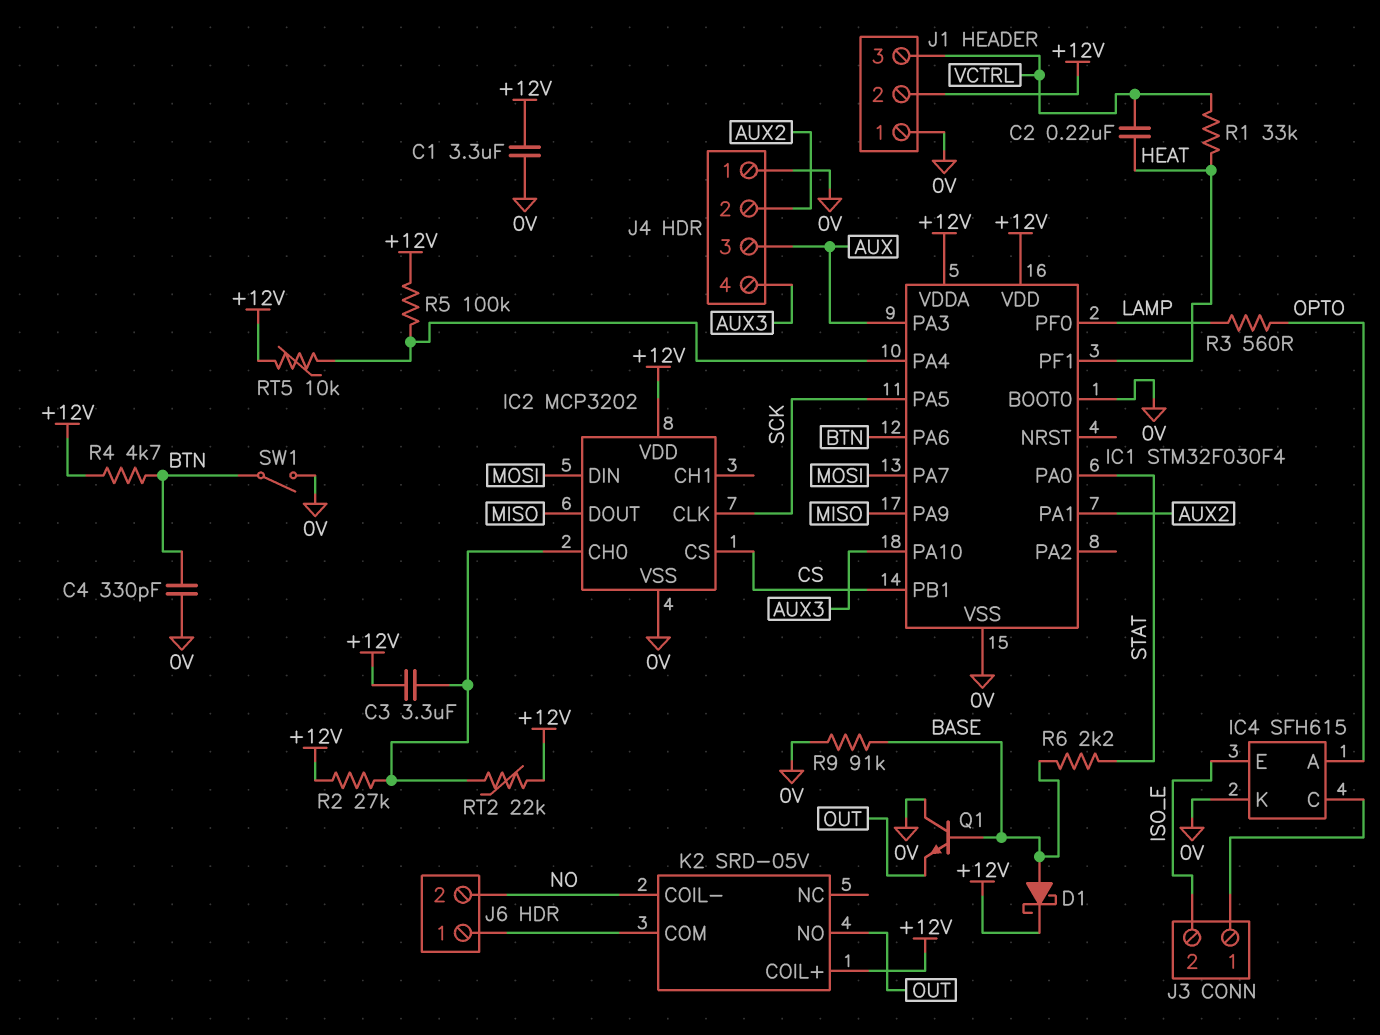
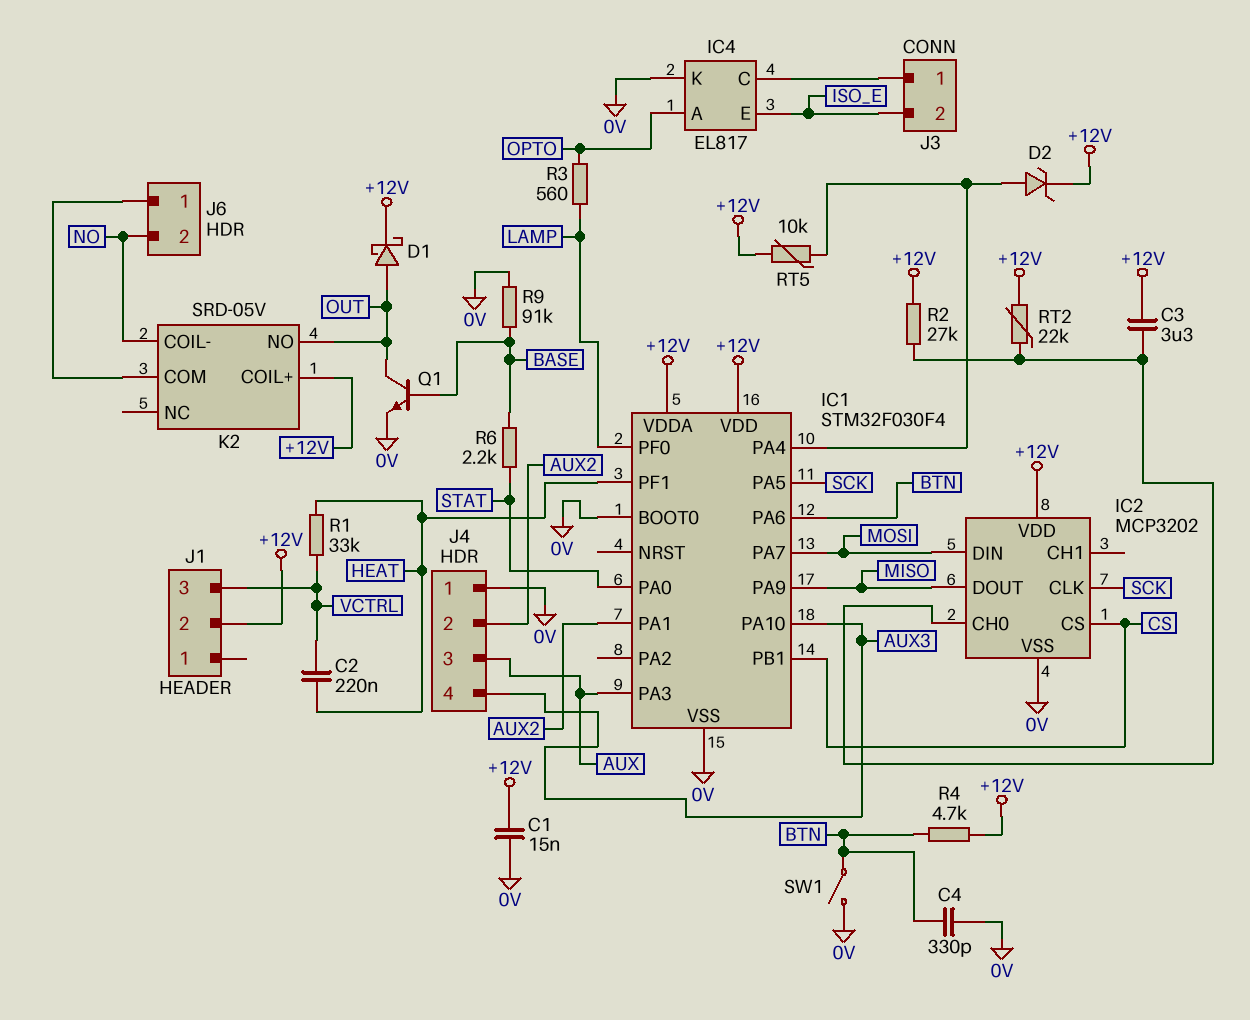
C1: 3.3uF (+12V, 0V) -> 15nF (+12V, 0V)
D1: schottky (A BASE, K +12V) -> schottky (A OUT, K +12V)
D2: none -> zener (A IC1/PA4, K +12V)
IC4: SFH615 -> EL817
J1 pin 1: 0V -> none
Q1: NPN (B BASE, C 0V, E OUT) -> NPN (B BASE, C OUT, E 0V)
R5: 100k (+12V, IC1/PA4) -> none

